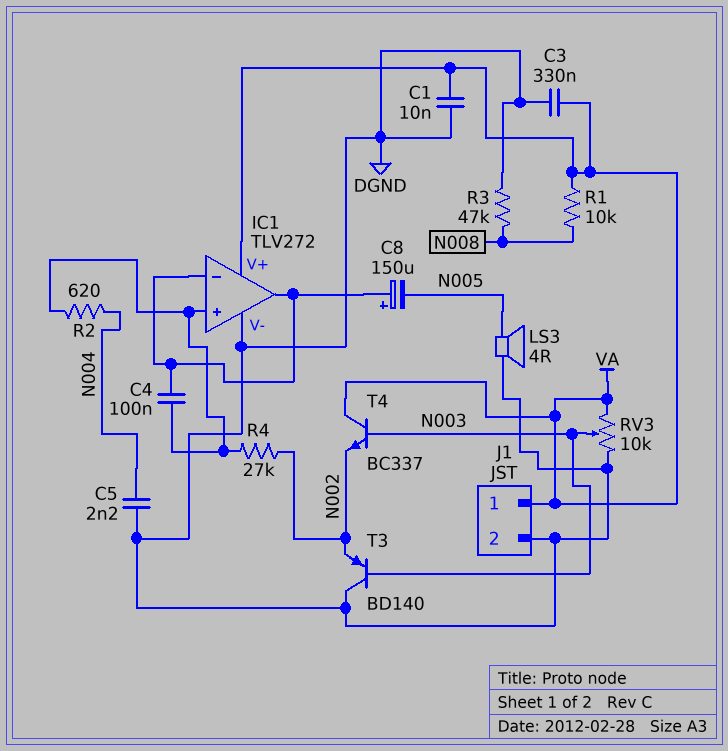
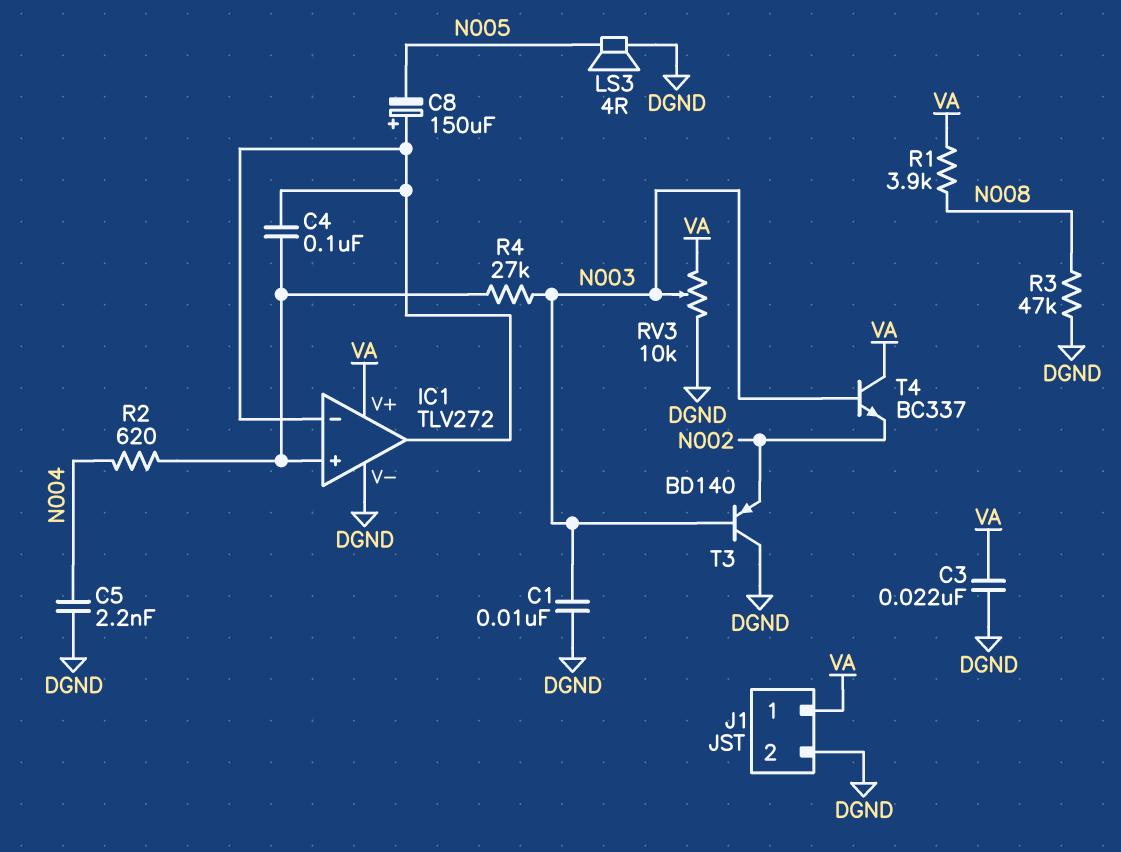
C1: 10nF (DGND, VA) -> 10nF (DGND, N003)
C3: 330nF (DGND, VA) -> 22nF (DGND, VA)
R1: 10k (N008, VA) -> 3.9k (N008, VA)
R4: 27k (IC1/in+, N002) -> 27k (IC1/in+, N003)

